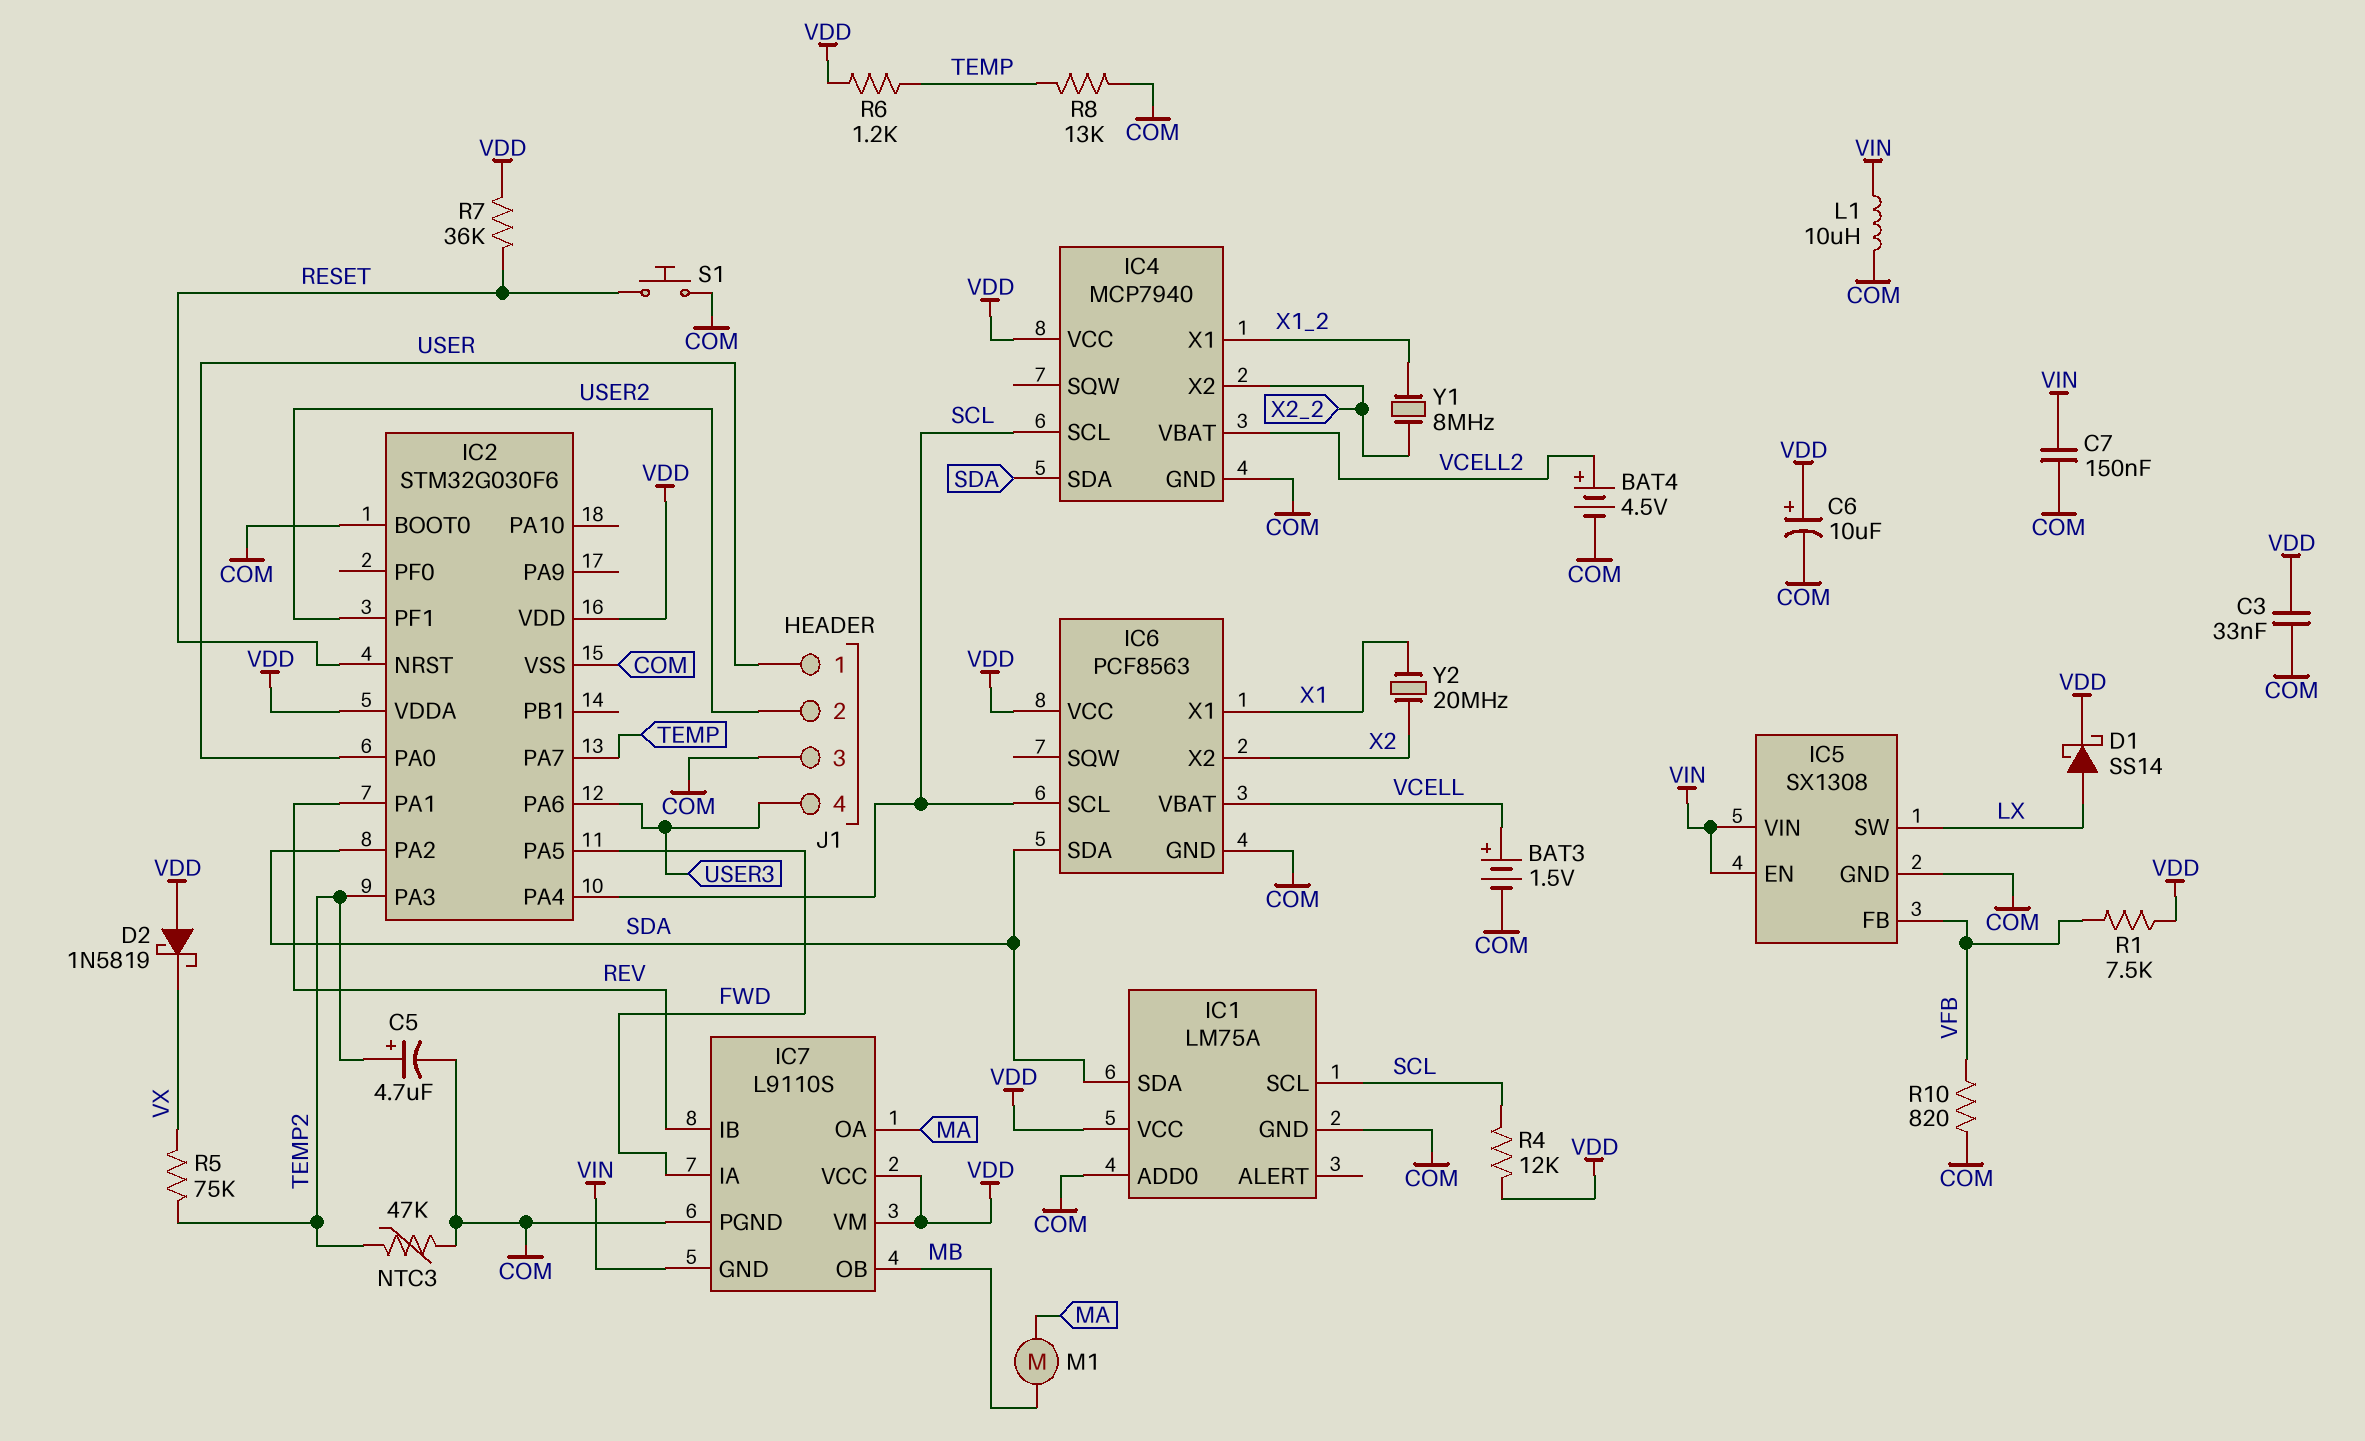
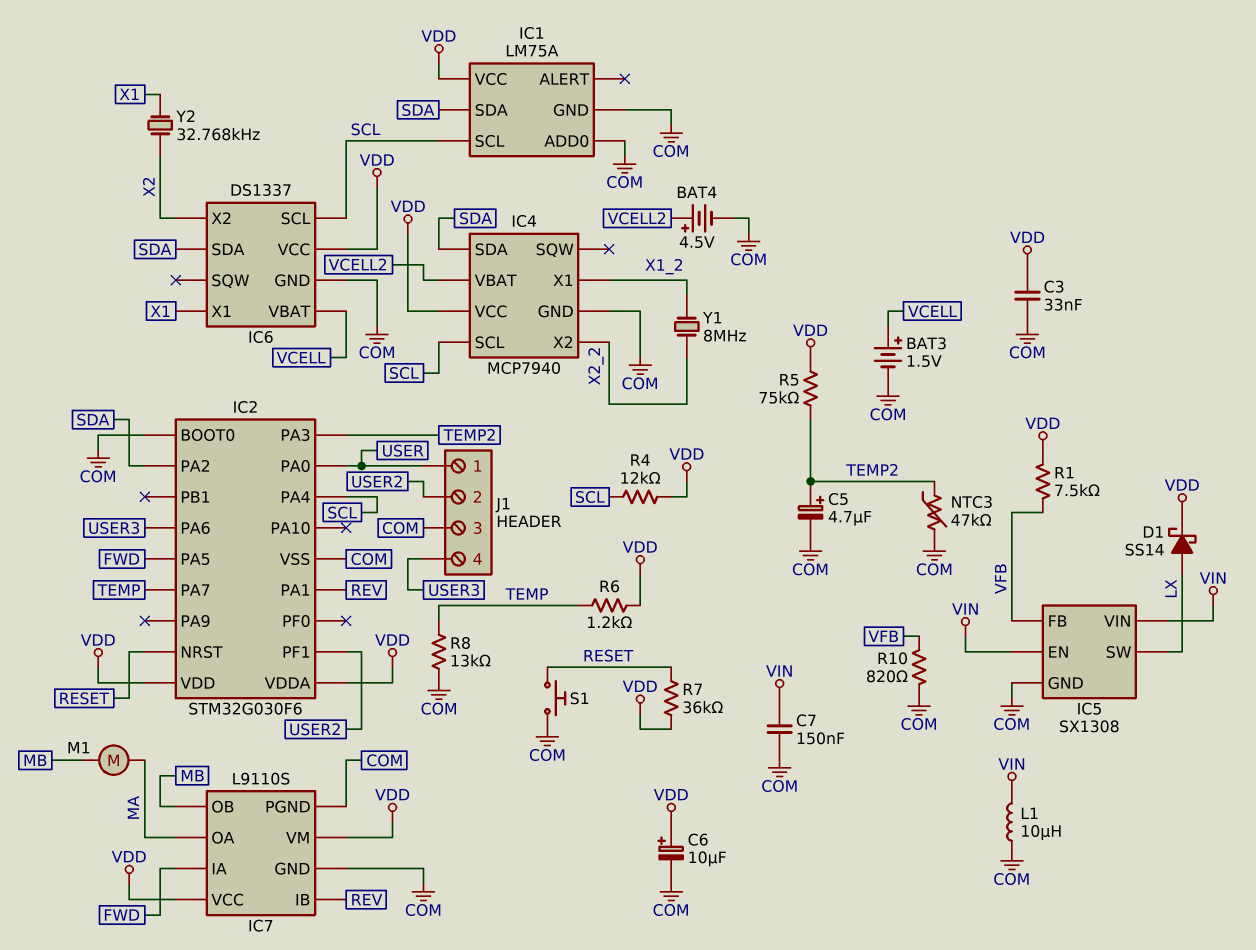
D2: schottky 1N5819 (A VDD, K VX) -> none
IC6: PCF8563 -> DS1337
IC7 pin GND: VIN -> COM
R5: 75k (TEMP2, VX) -> 75k (TEMP2, VDD)
Y2: 20MHz (X1, X2) -> 32.768kHz (X1, X2)

